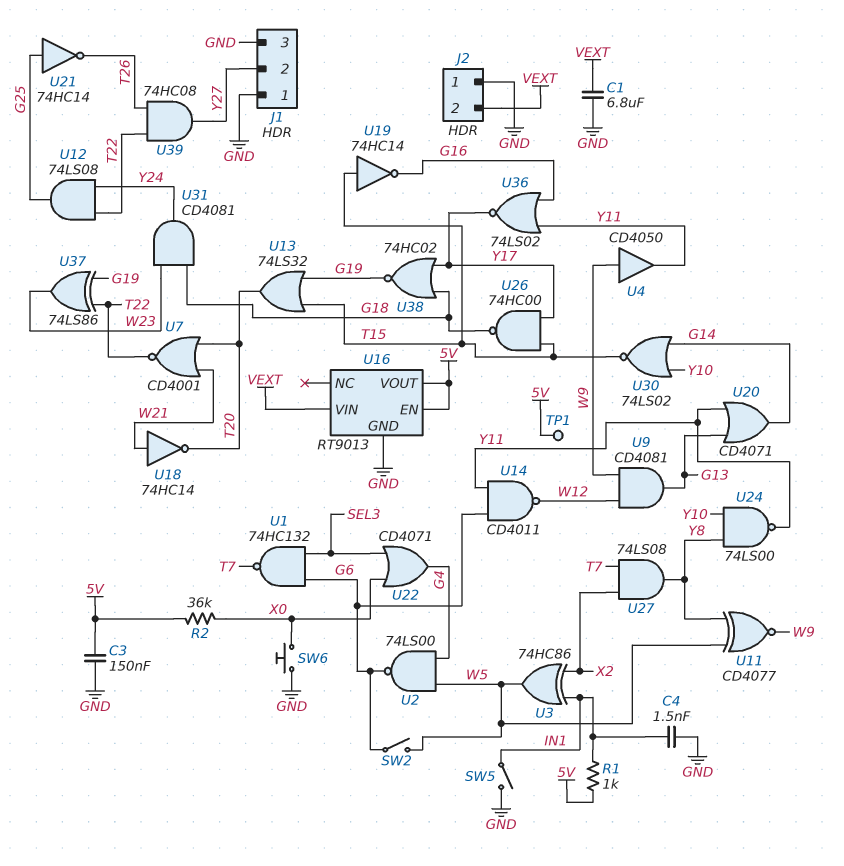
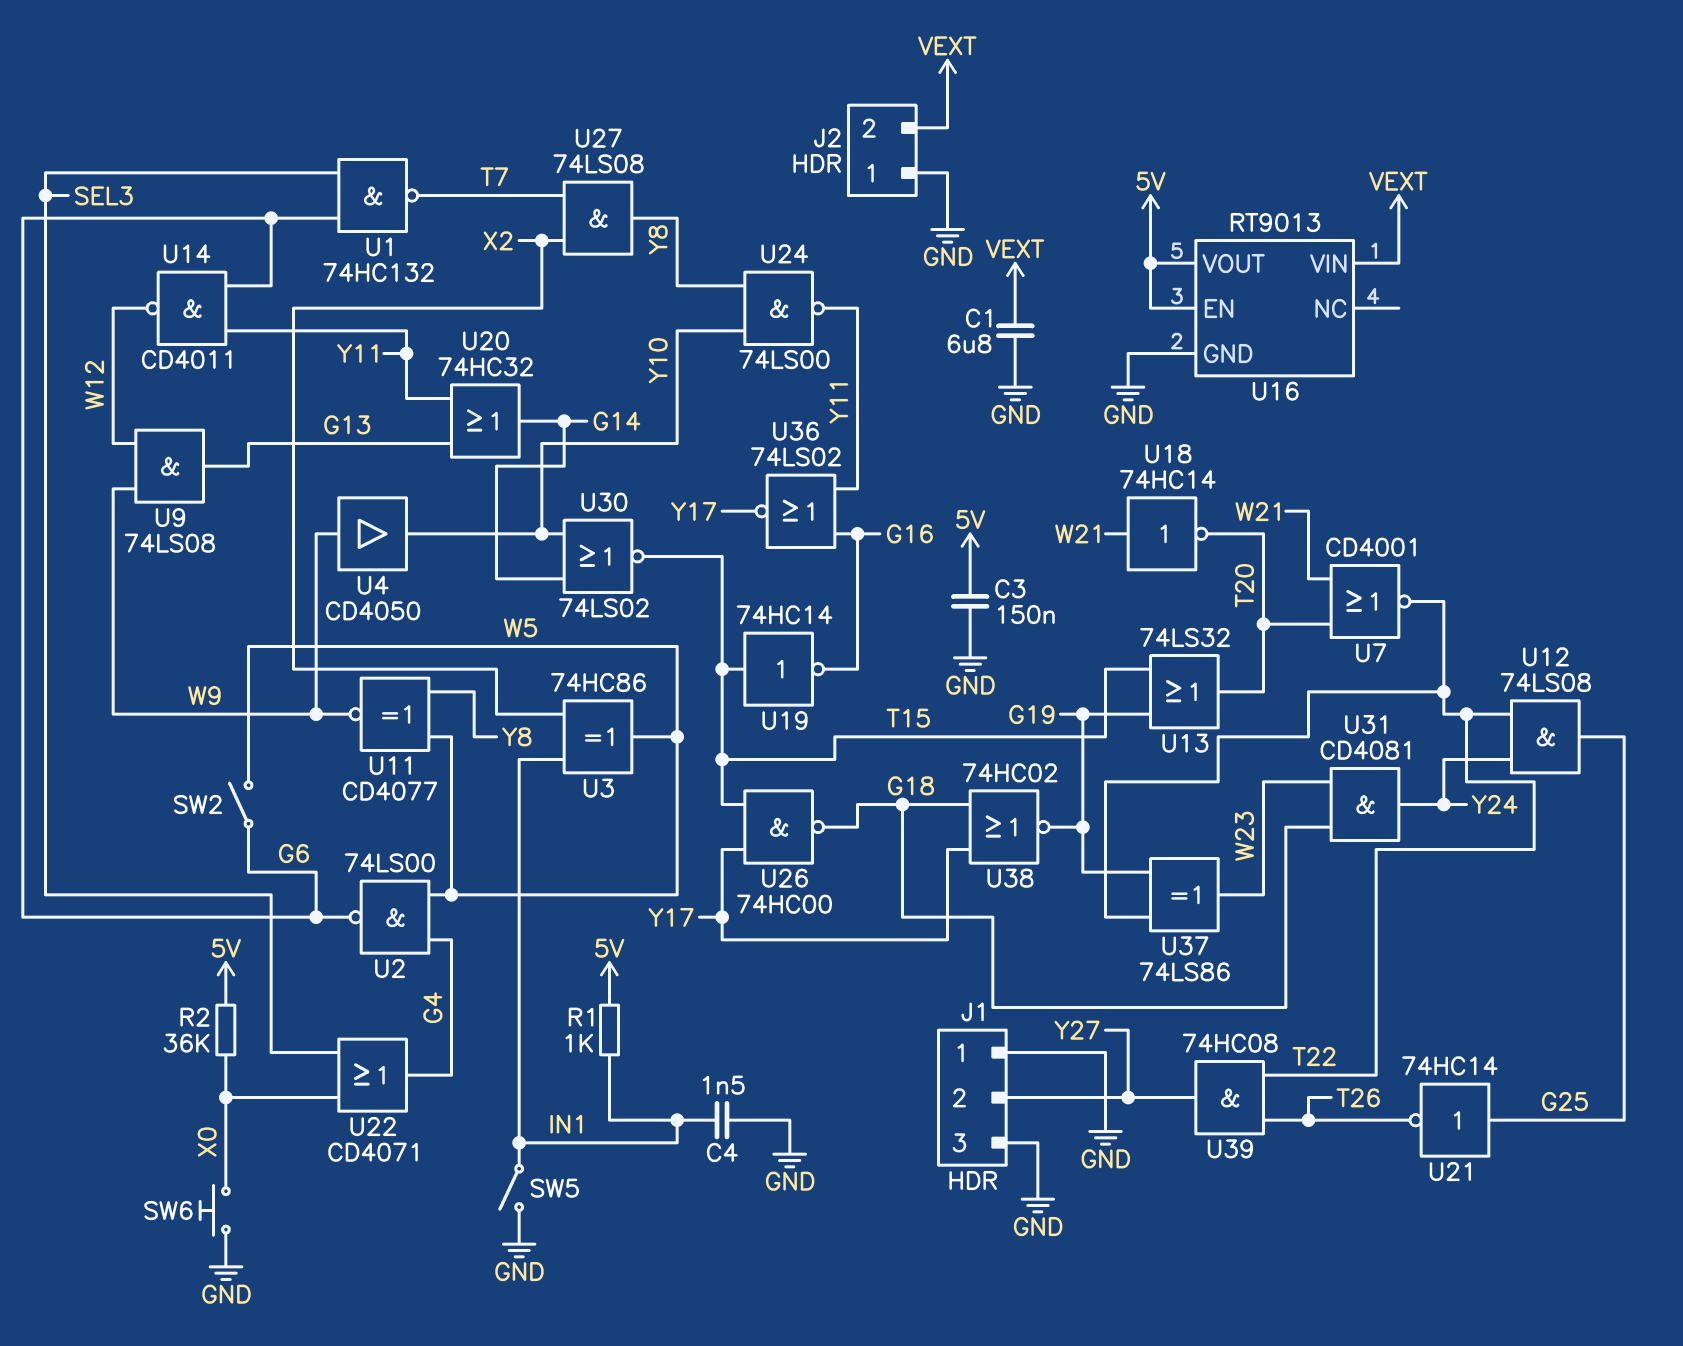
TP1: test point (5V) -> none
U4: buffer CD4050 (in W9, out Y11) -> buffer CD4050 (in W9, out Y10)
U9: AND CD4081 (in W9, in W12, out G13) -> AND 74LS08 (in W9, in W12, out G13)
U20: OR CD4071 (in G13, in Y11, out G14) -> OR 74HC32 (in G13, in Y11, out G14)

